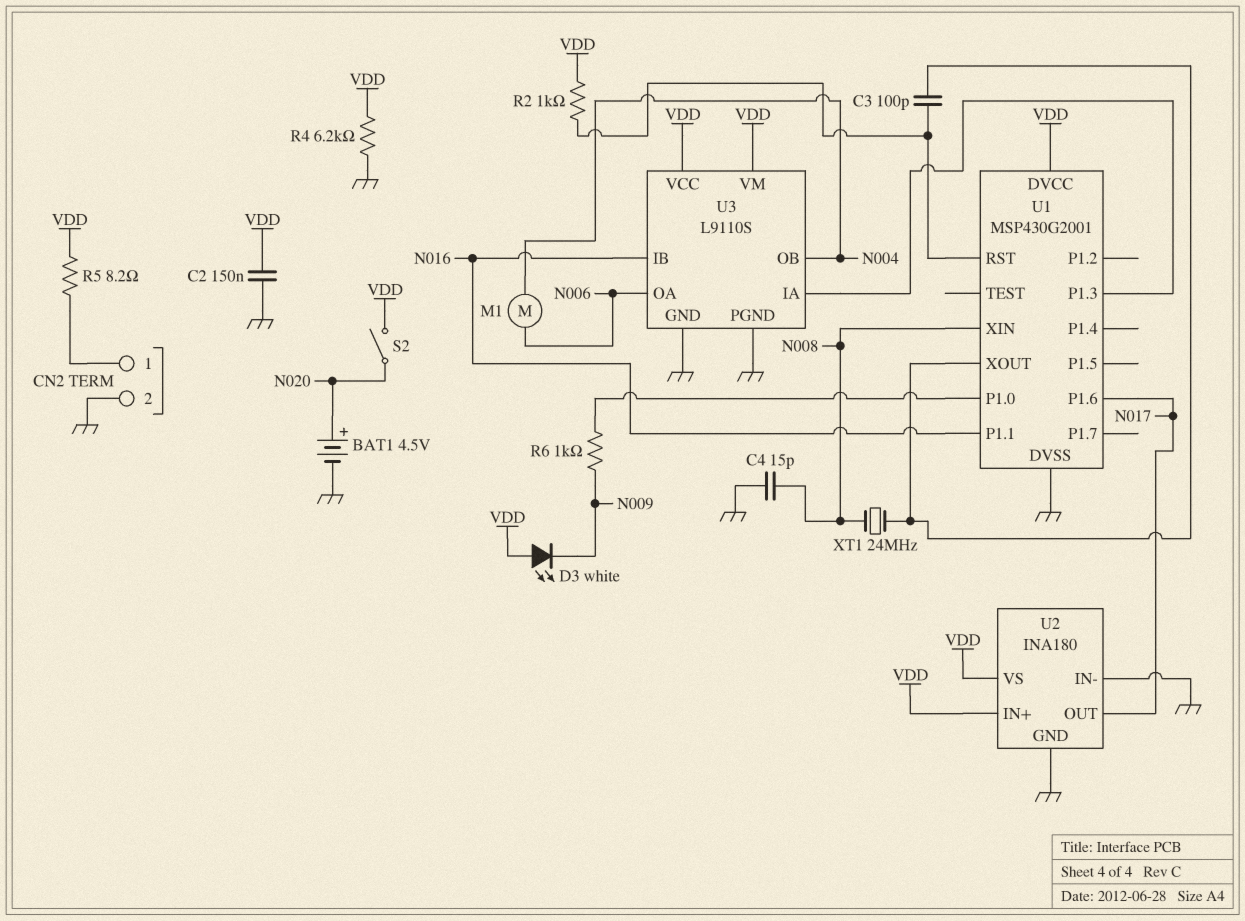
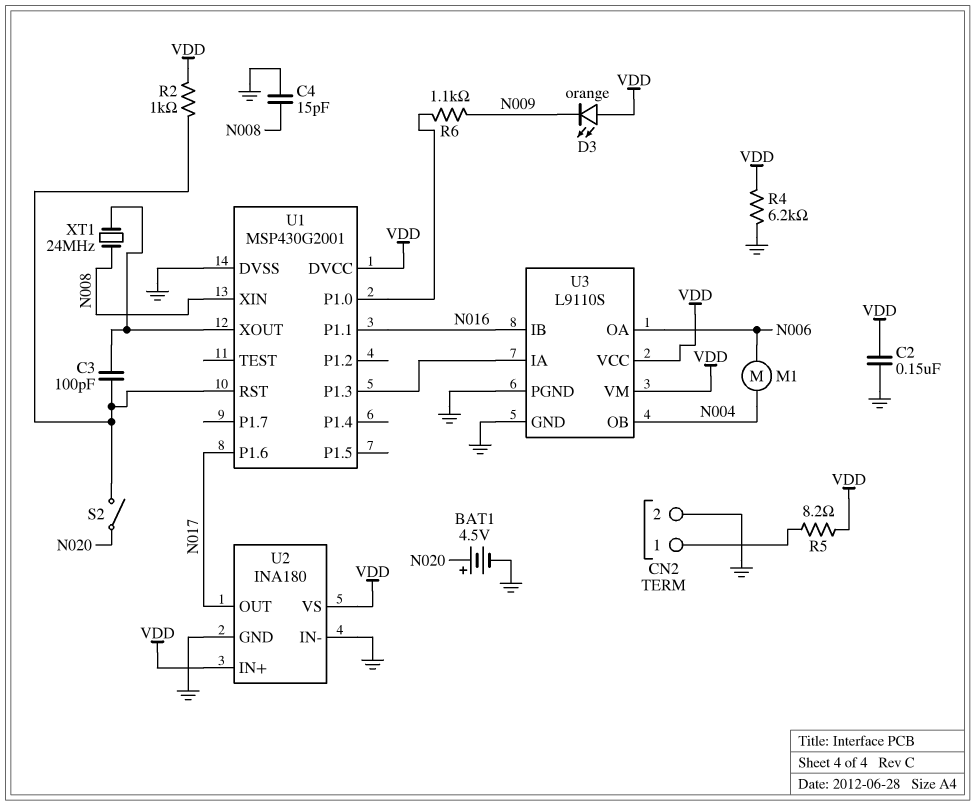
D3: LED white (A VDD, K N009) -> LED orange (A VDD, K N009)
R6: 1k (N009, U1/P1.0) -> 1.1k (N009, U1/P1.0)
S2: switch (N020, VDD) -> switch (N020, U1/RST)

